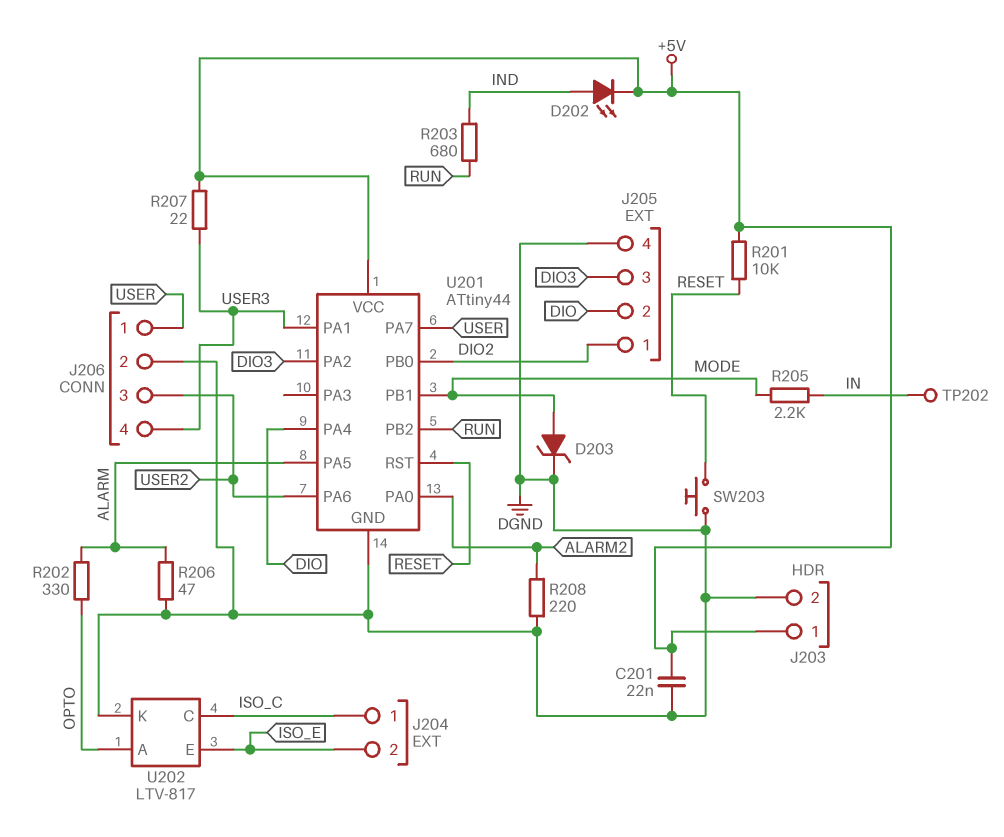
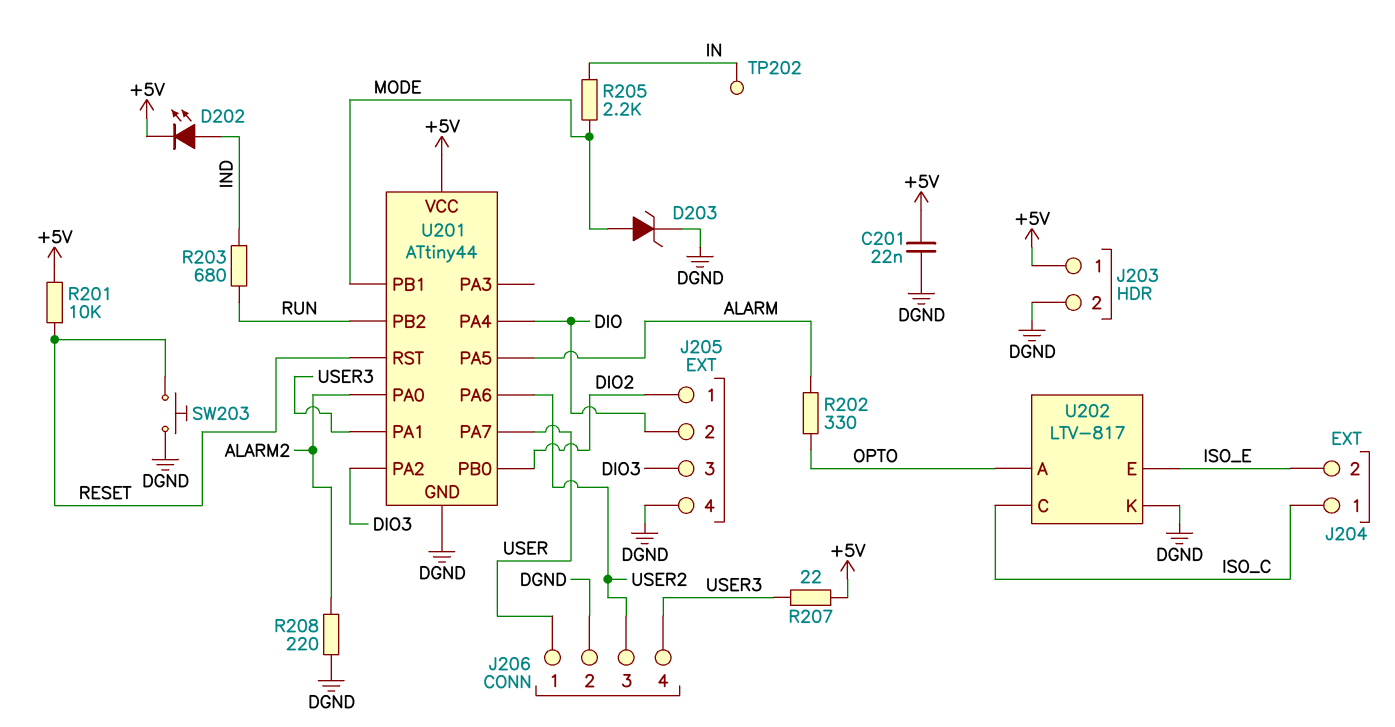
R206: 47 (ALARM, DGND) -> none

